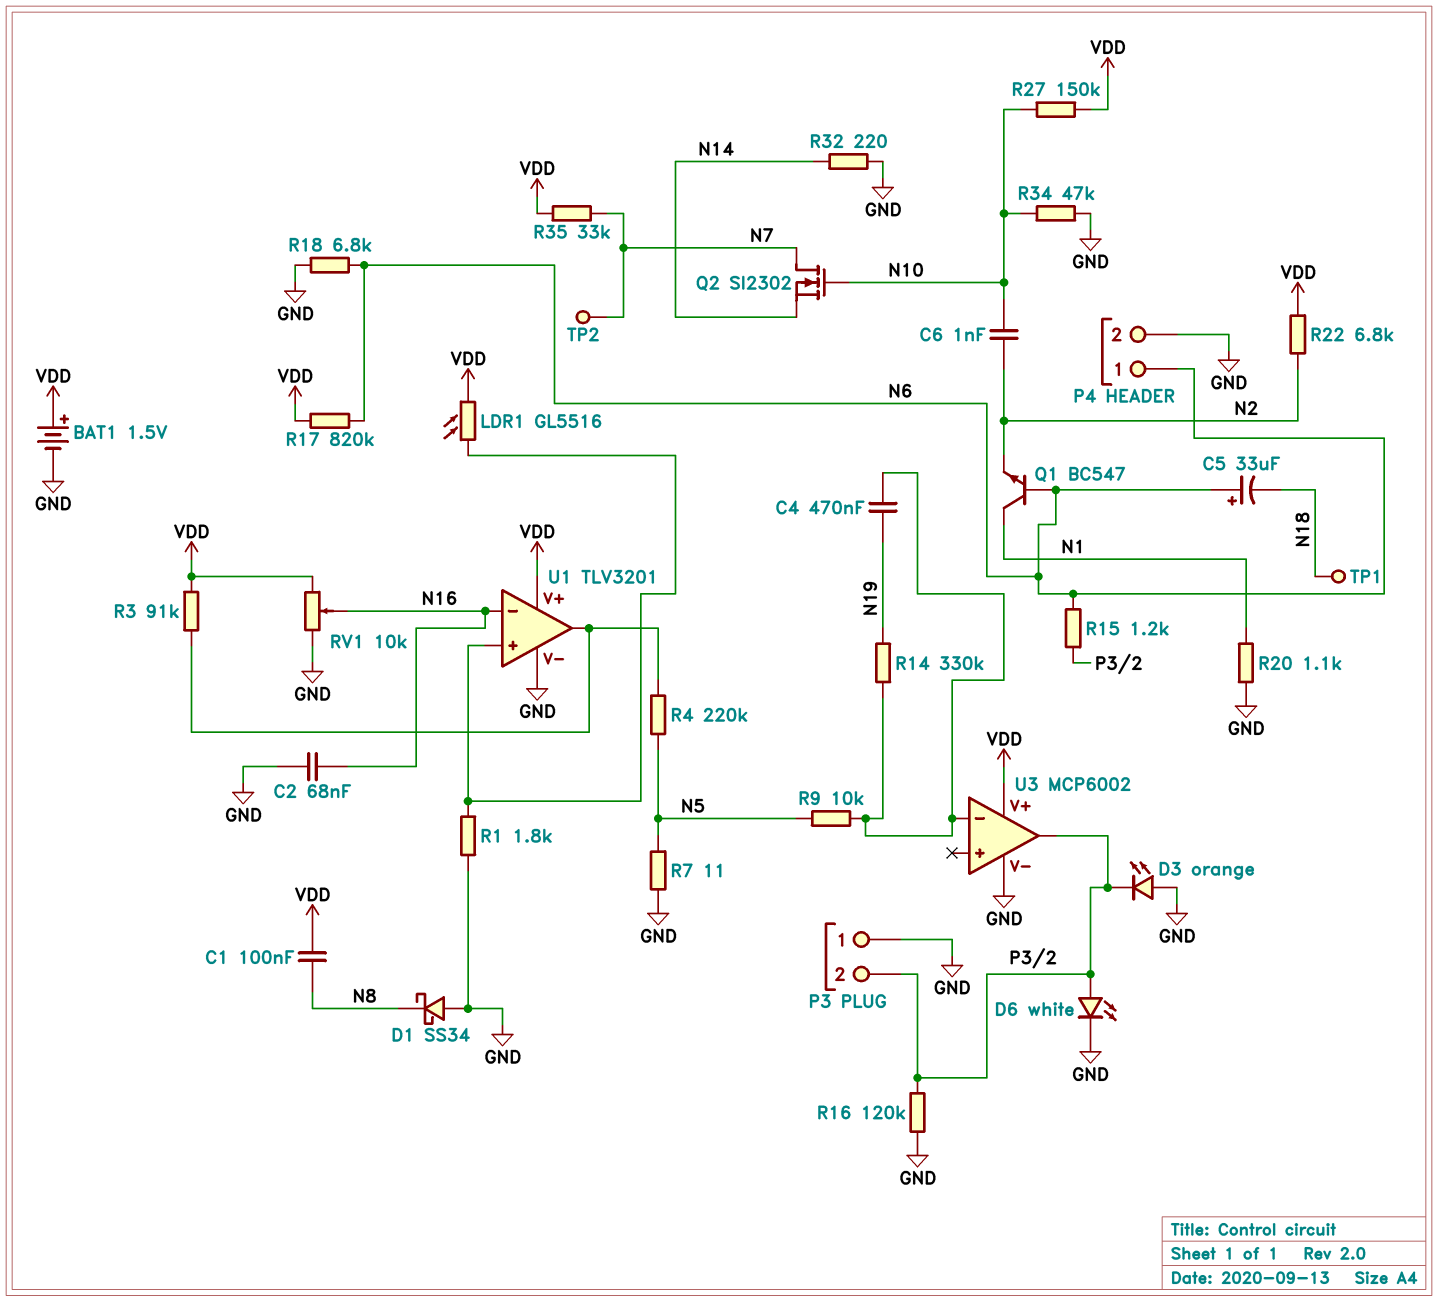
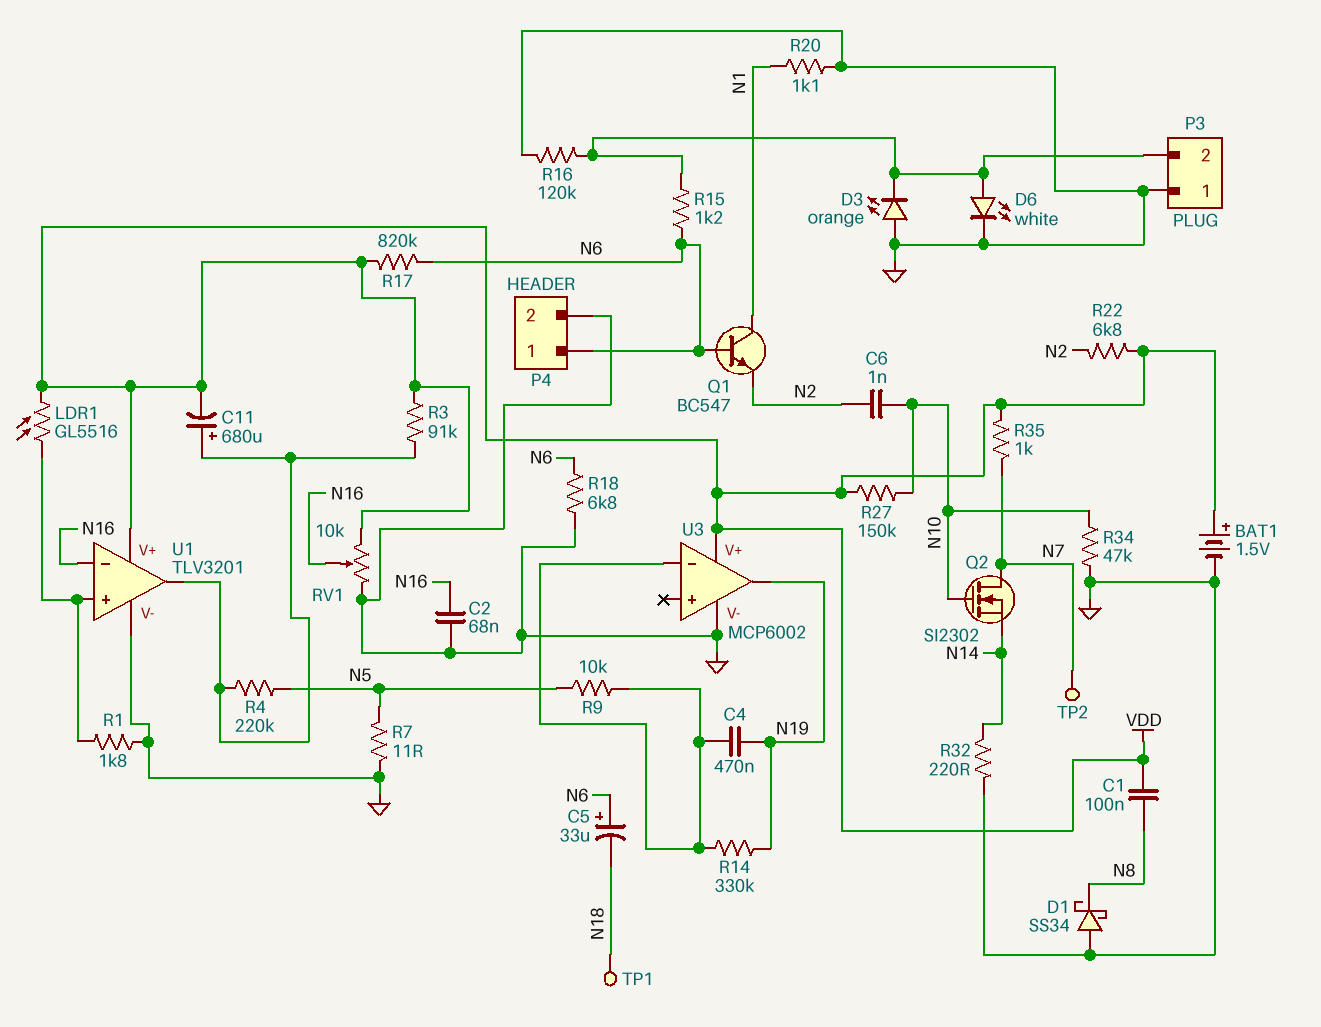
C11: none -> 680uF (plus U1/out, minus VDD)
R35: 33k (N7, VDD) -> 1k (N7, VDD)
U3 pin out: P3/2 -> N19

